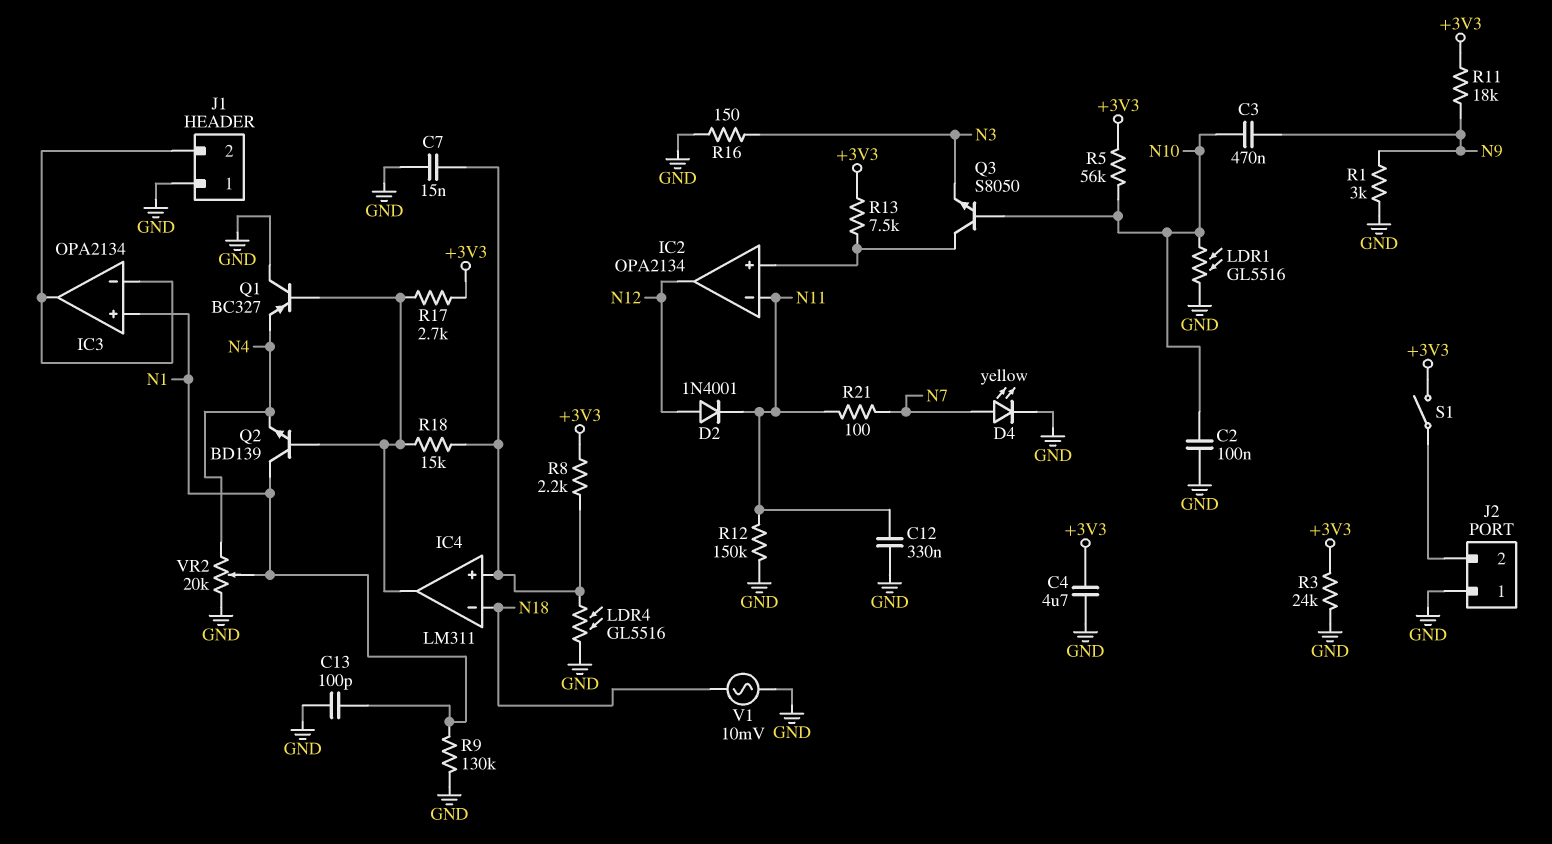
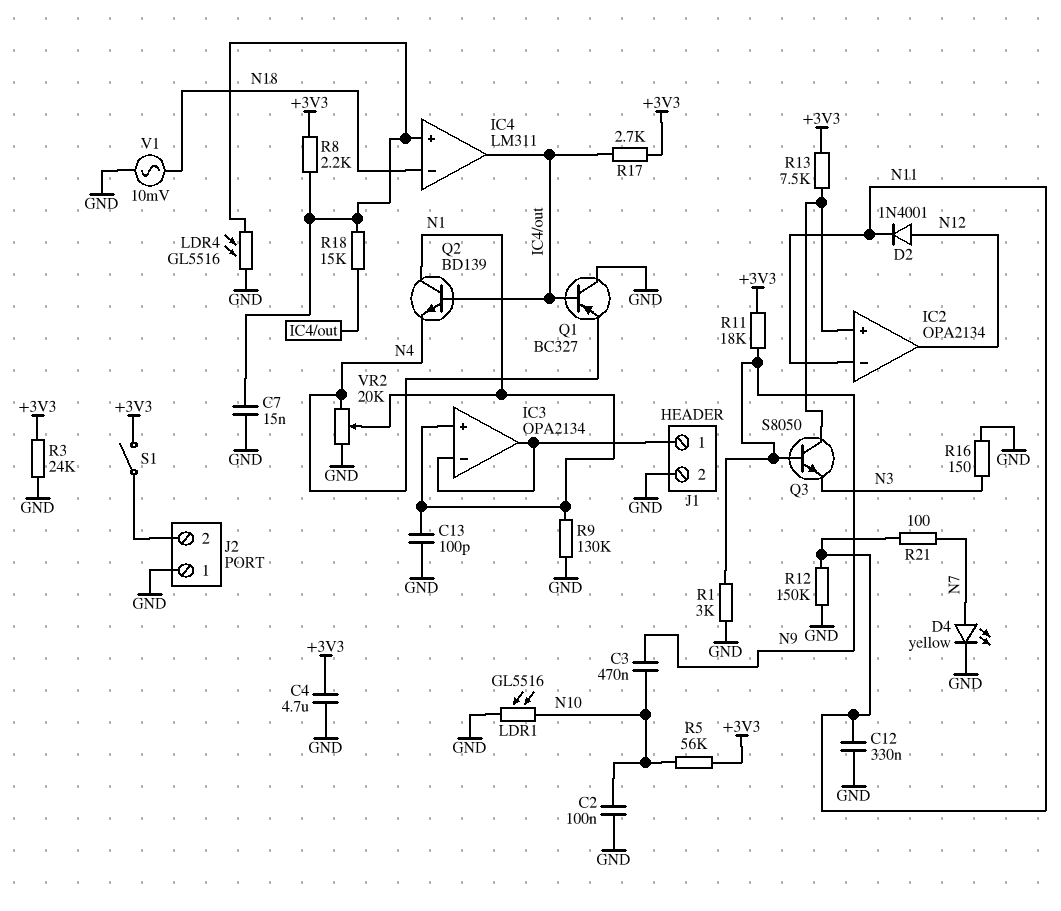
J1 pin 1: GND -> IC3/in-
J1 pin 2: IC3/in- -> GND
Q3: NPN S8050 (B N10, C IC2/in+, E N3) -> NPN S8050 (B N9, C IC2/in+, E N3)

